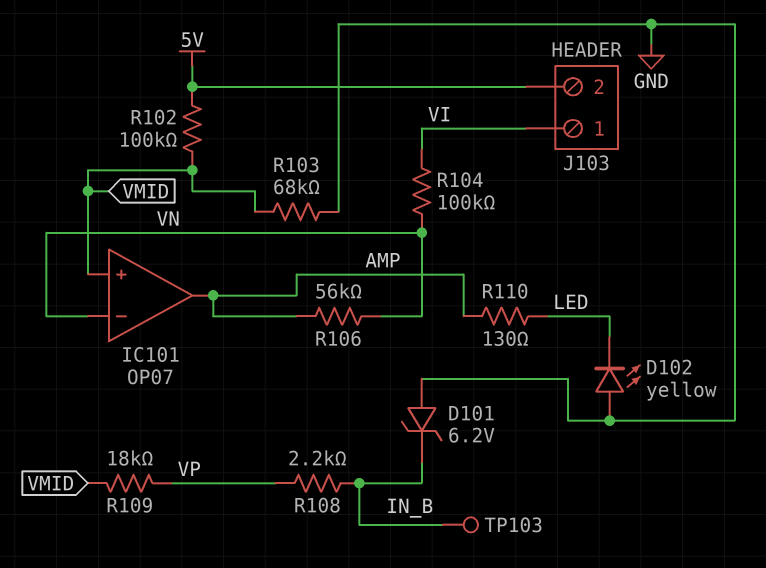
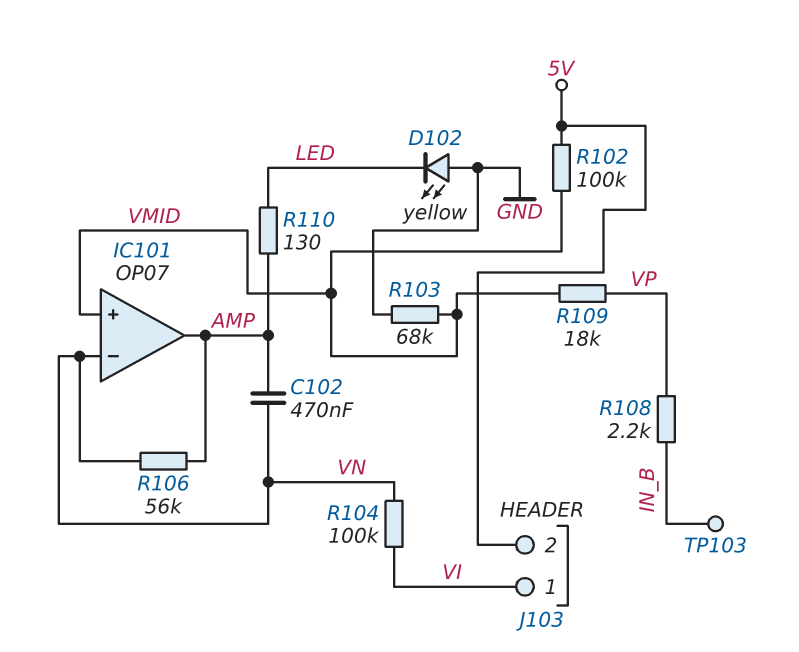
C102: none -> 470nF (AMP, VN)
D101: zener 6.2V (A GND, K IN_B) -> none

